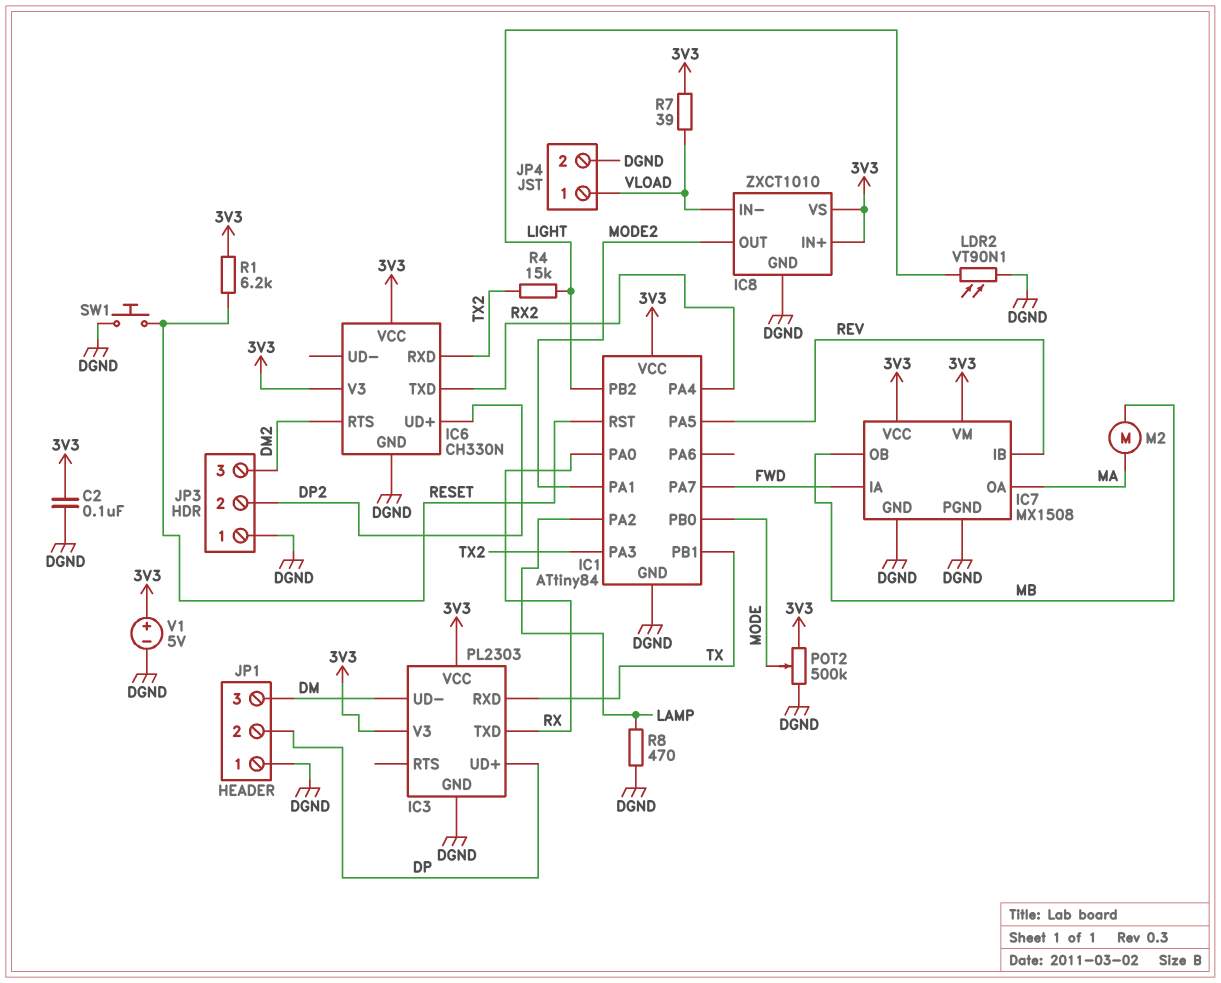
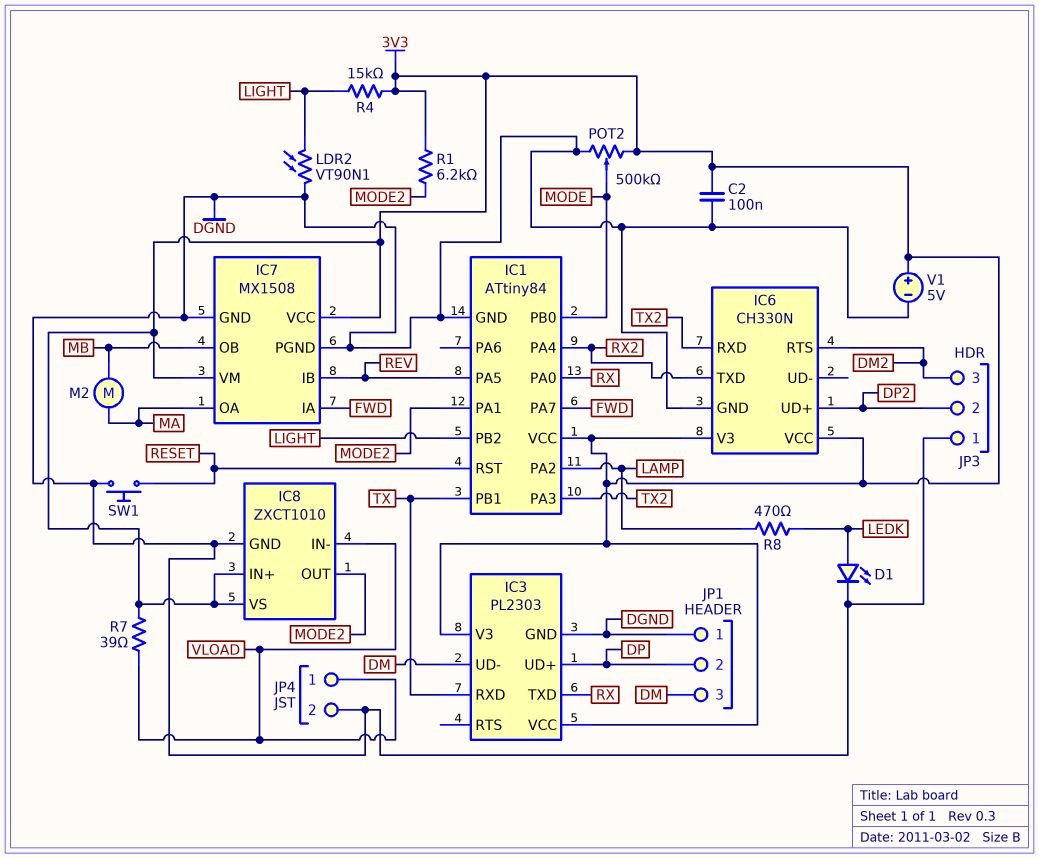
D1: none -> LED (A LEDK, K DGND)
R1: 6.2k (3V3, RESET) -> 6.2k (3V3, MODE2)
R4: 15k (LIGHT, TX2) -> 15k (3V3, LIGHT)
R8: 470 (DGND, LAMP) -> 470 (LAMP, LEDK)

